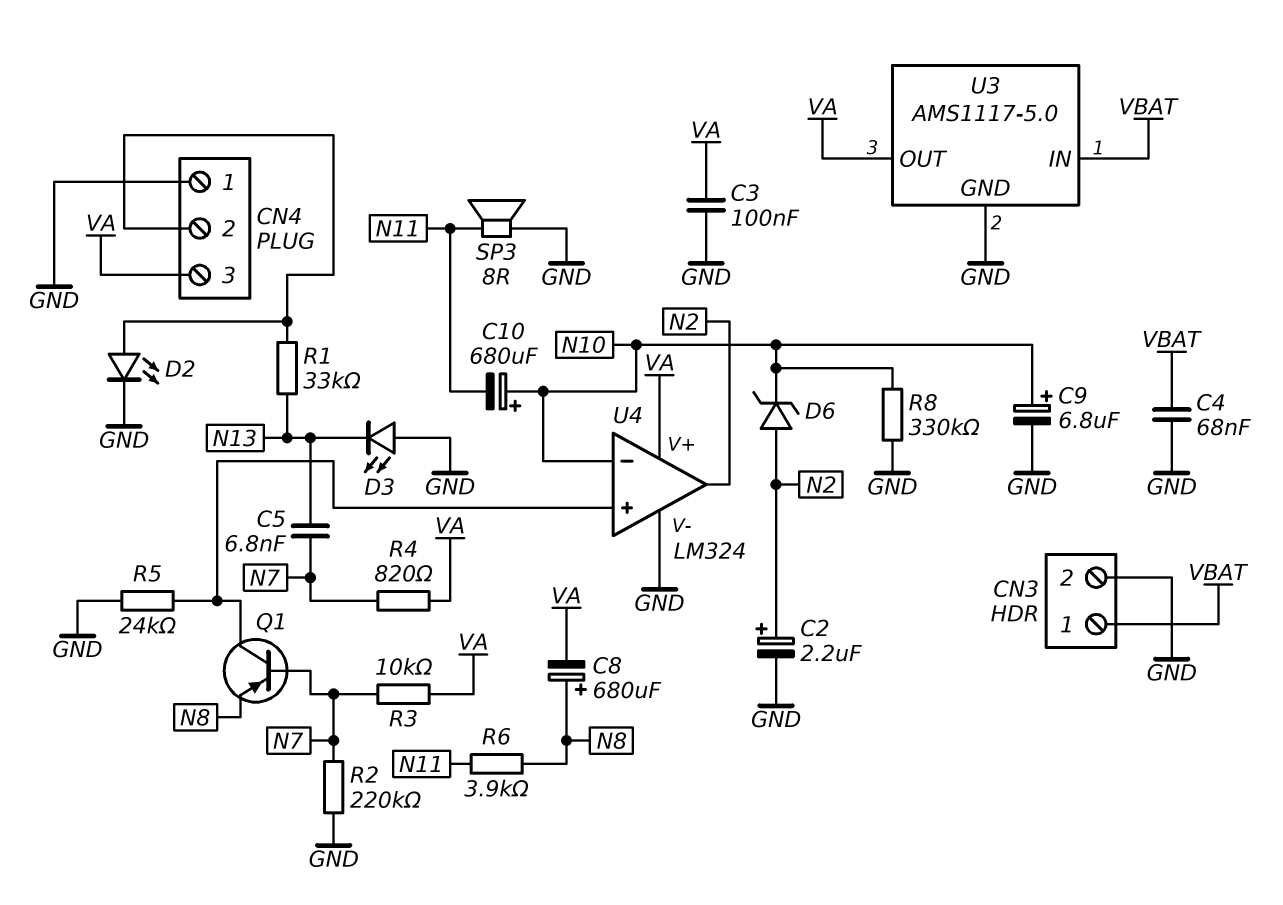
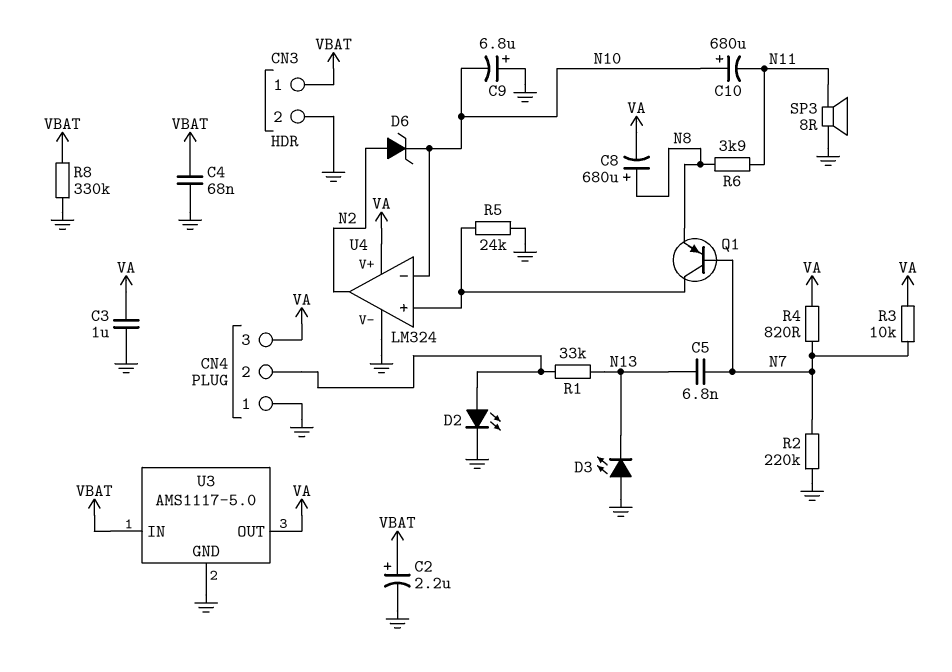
C2: 2.2uF (plus N2, minus GND) -> 2.2uF (plus VBAT, minus GND)
C3: 100nF (GND, VA) -> 1uF (GND, VA)
C9: 6.8uF (plus N10, minus GND) -> 6.8uF (plus GND, minus N10)
R8: 330k (GND, N10) -> 330k (GND, VBAT)

